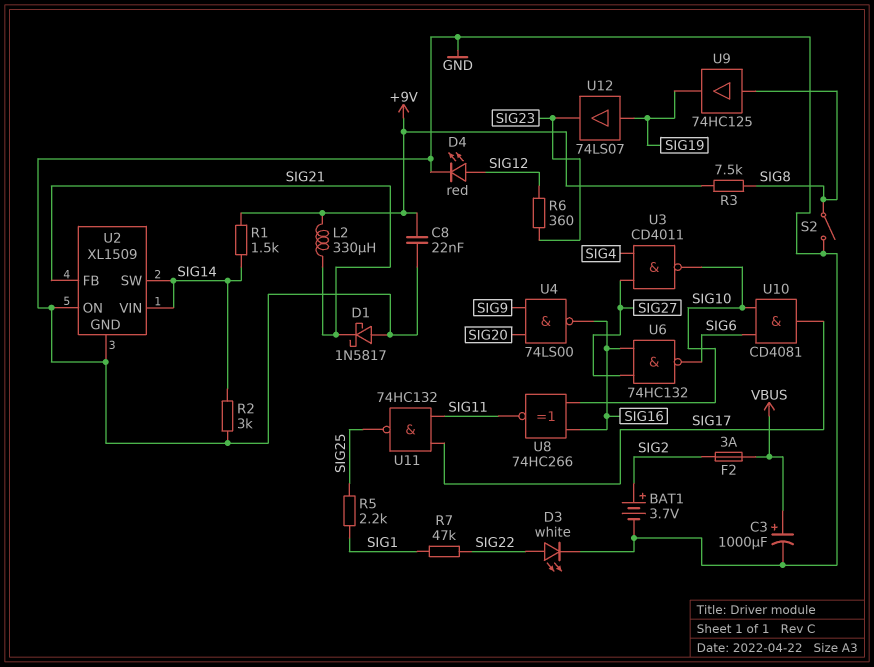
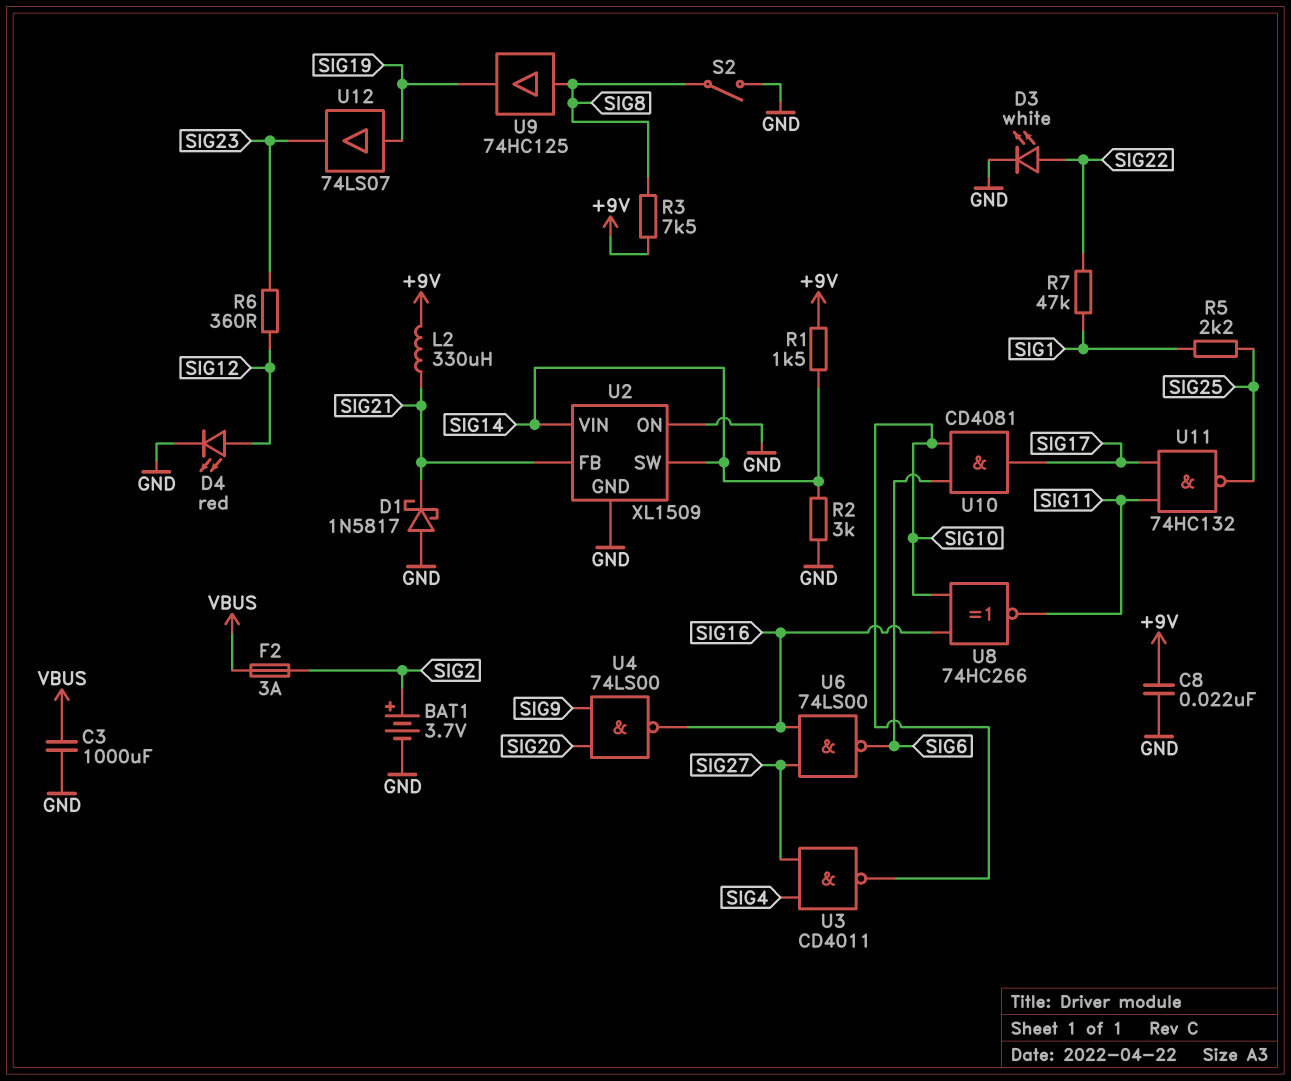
C3: 1000uF (plus VBUS, minus GND) -> 1000uF (GND, VBUS)
U6: NAND 74HC132 (in SIG16, in SIG27, out SIG6) -> NAND 74LS00 (in SIG16, in SIG27, out SIG6)

